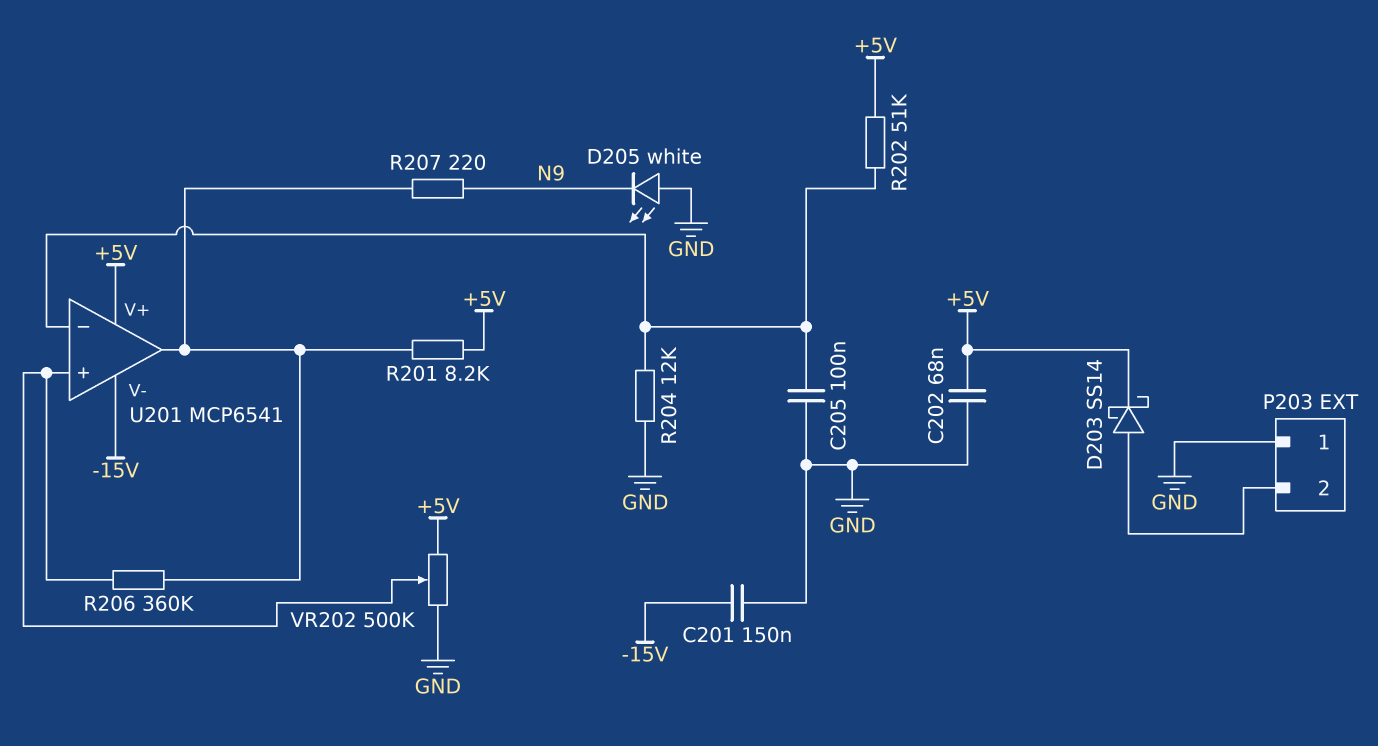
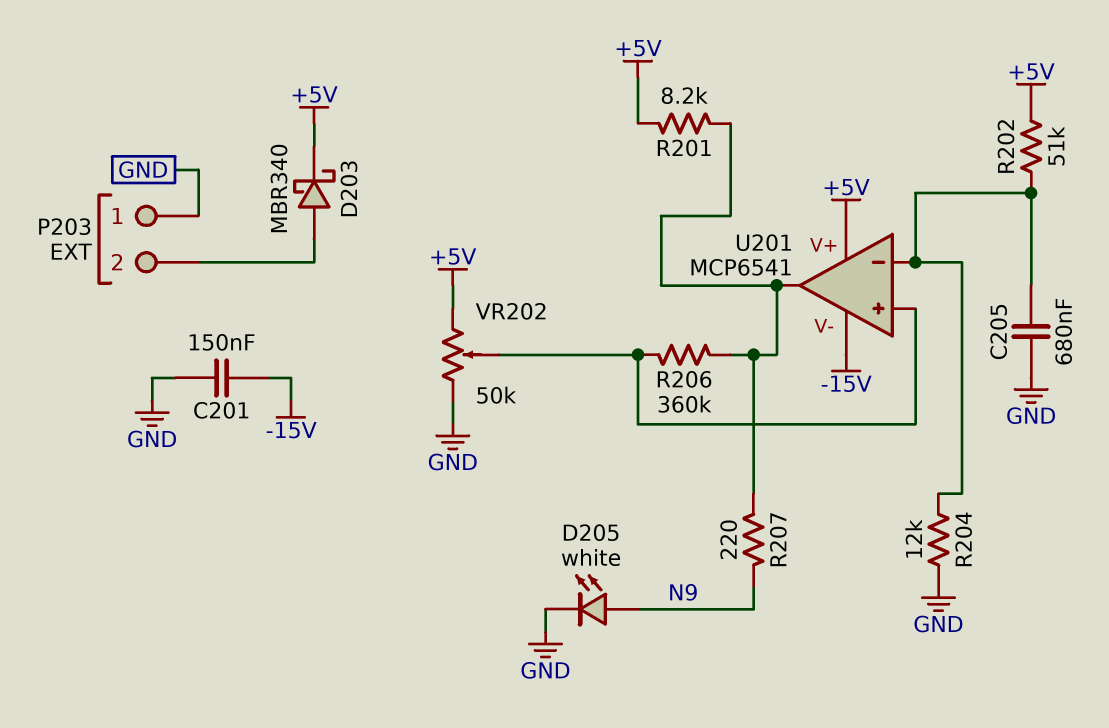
C202: 68nF (+5V, GND) -> none
C205: 100nF (GND, U201/in-) -> 680nF (GND, U201/in-)
D203: schottky SS14 (A P203/2, K +5V) -> schottky MBR340 (A P203/2, K +5V)
D205: LED white (A GND, K N9) -> LED white (A N9, K GND)
VR202: 500k (+5V, GND, wiper U201/in+) -> 50k (+5V, GND, wiper U201/in+)

